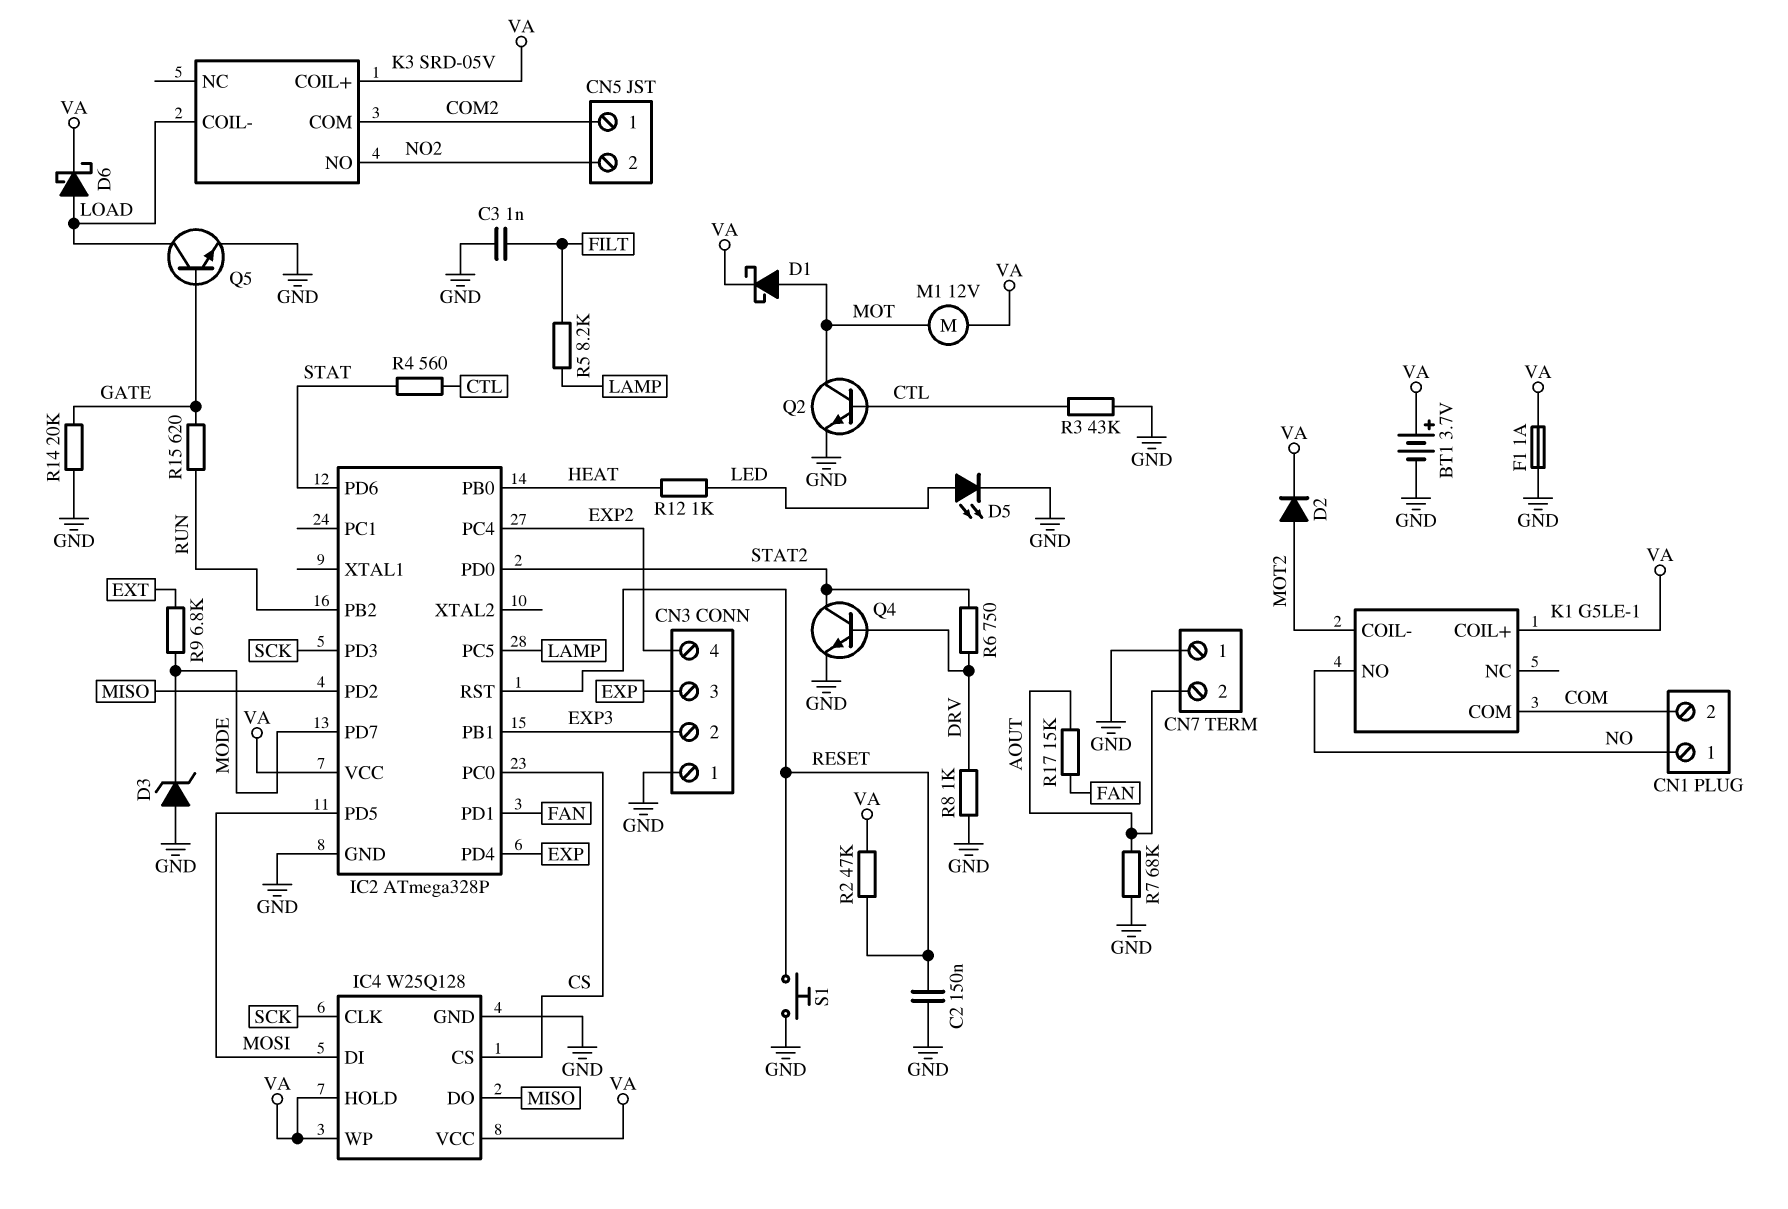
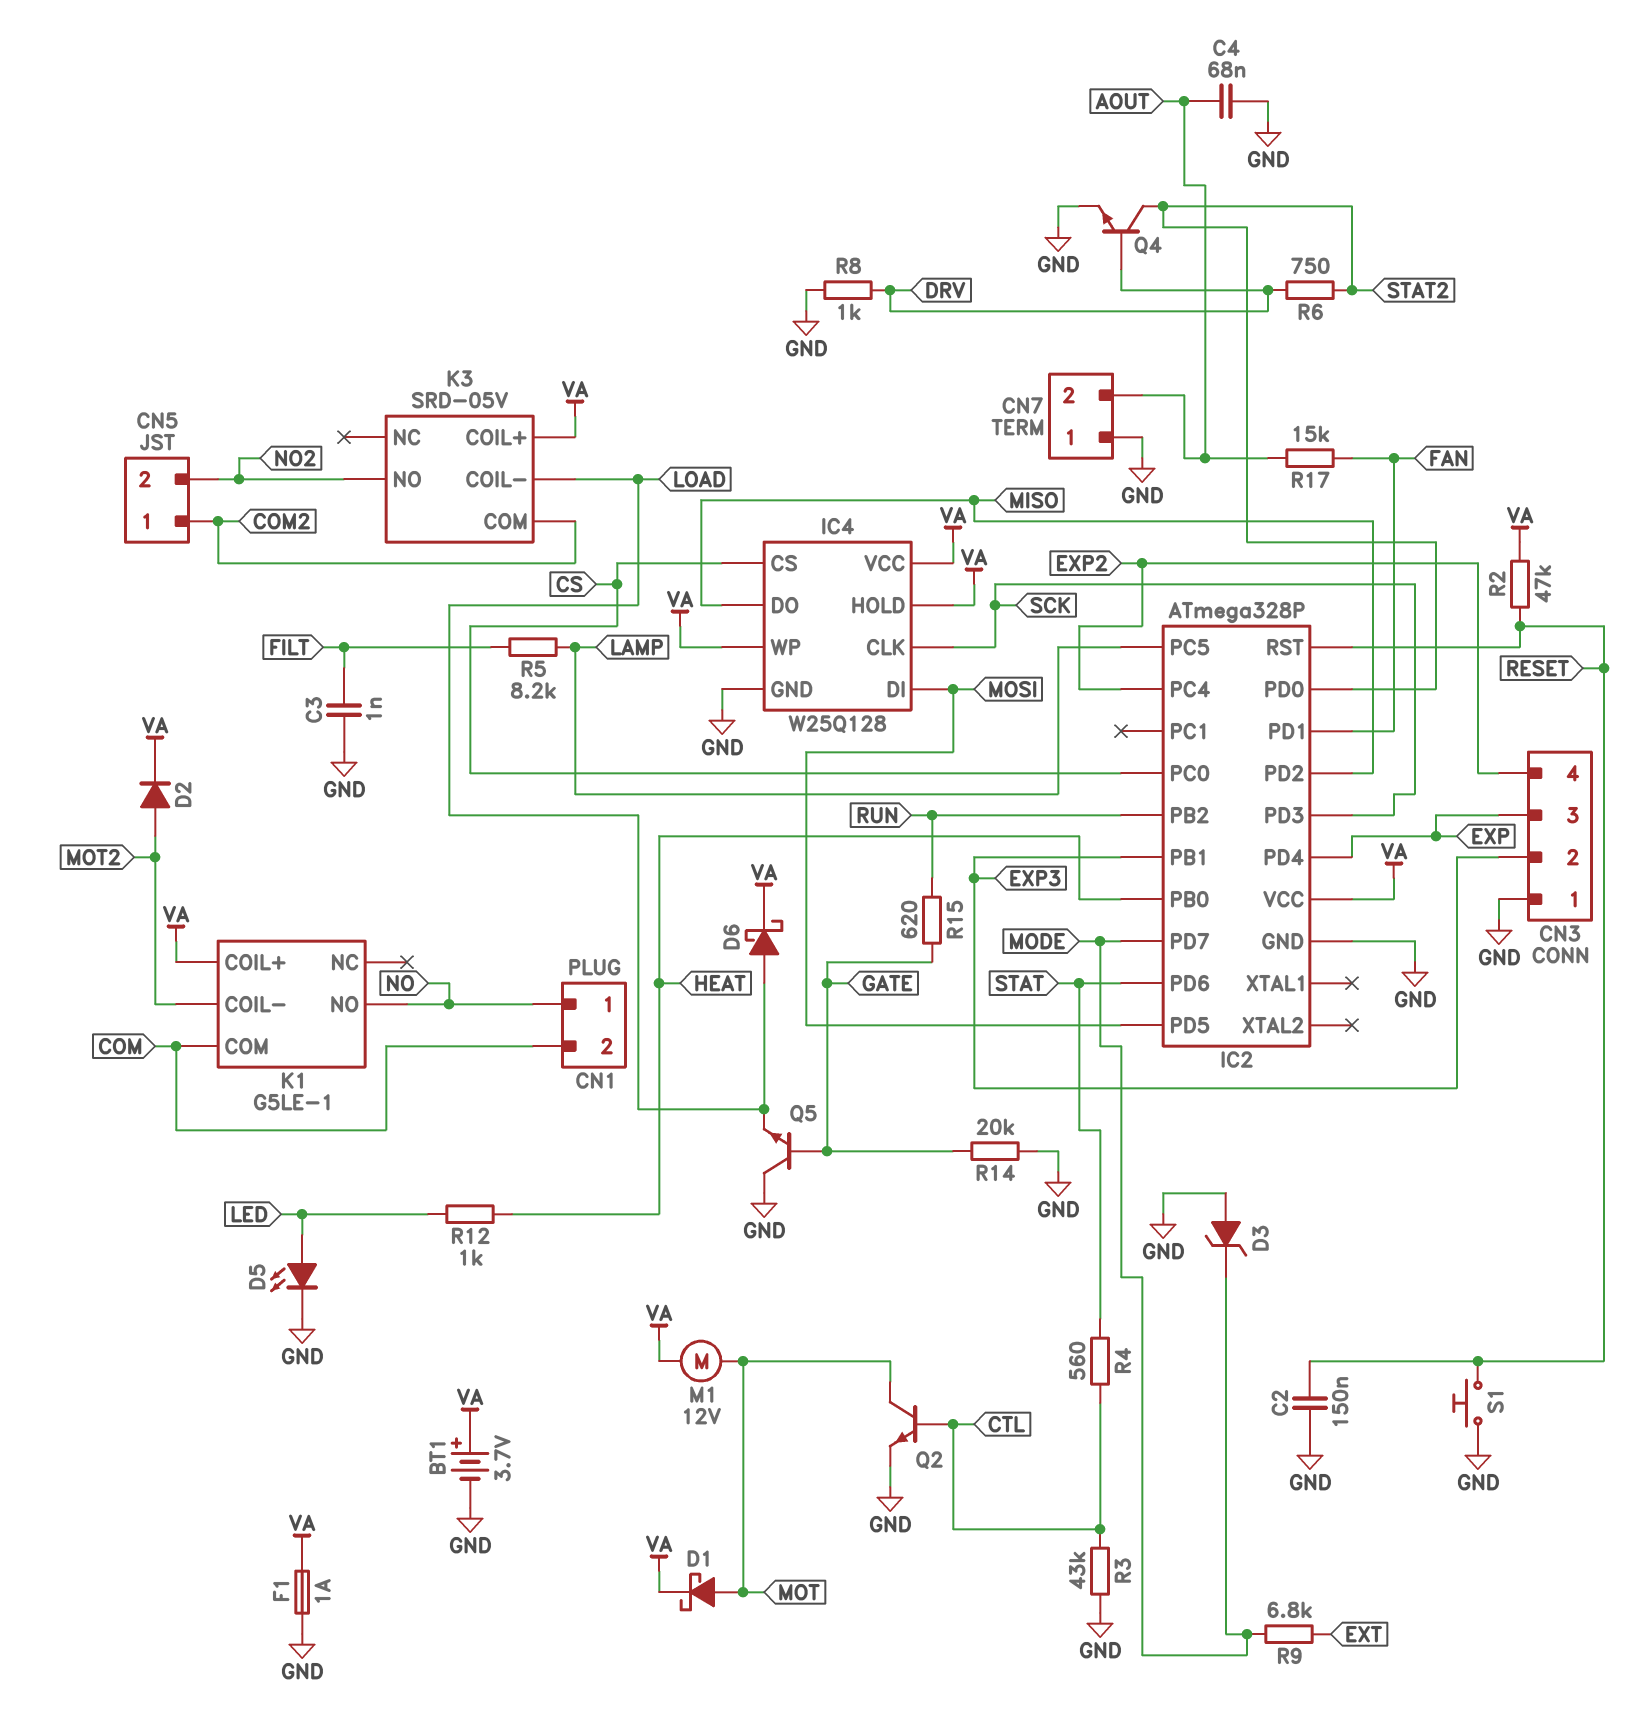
C4: none -> 68nF (AOUT, GND)
Q5: NPN (B GATE, C LOAD, E GND) -> NPN (B GATE, C GND, E LOAD)
R7: 68k (AOUT, GND) -> none

